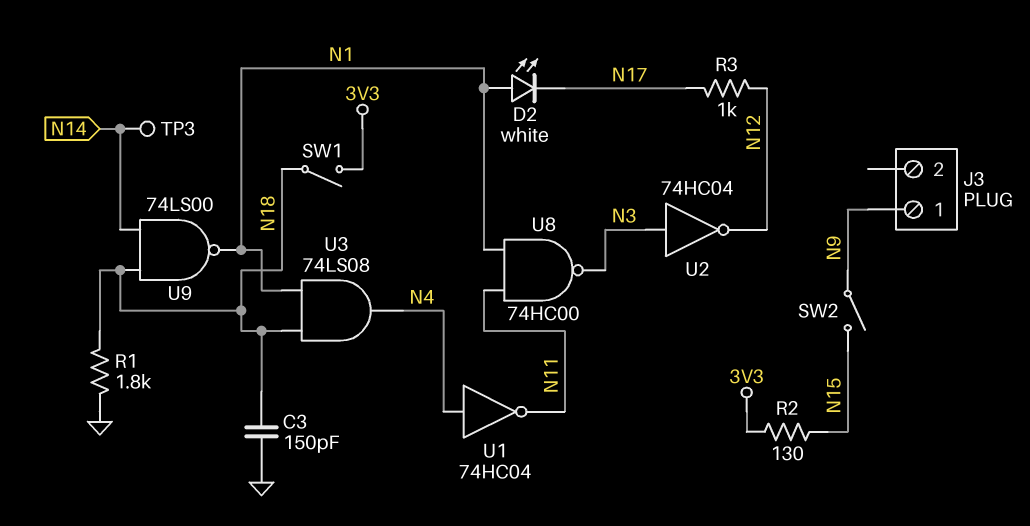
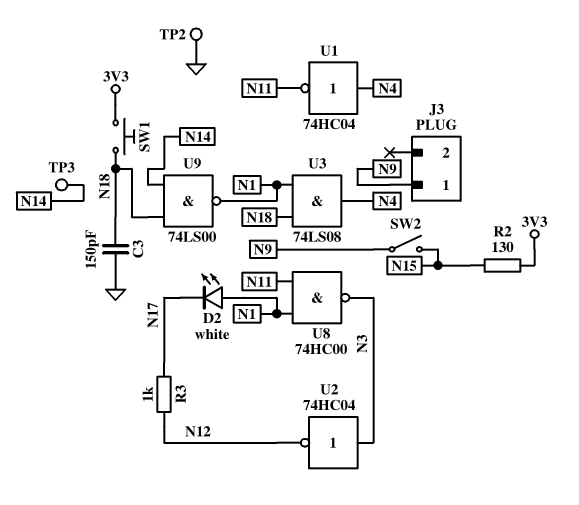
R1: 1.8k (GND, N18) -> none
SW1: switch (3V3, N18) -> button (3V3, N18)
TP2: none -> test point (GND)

